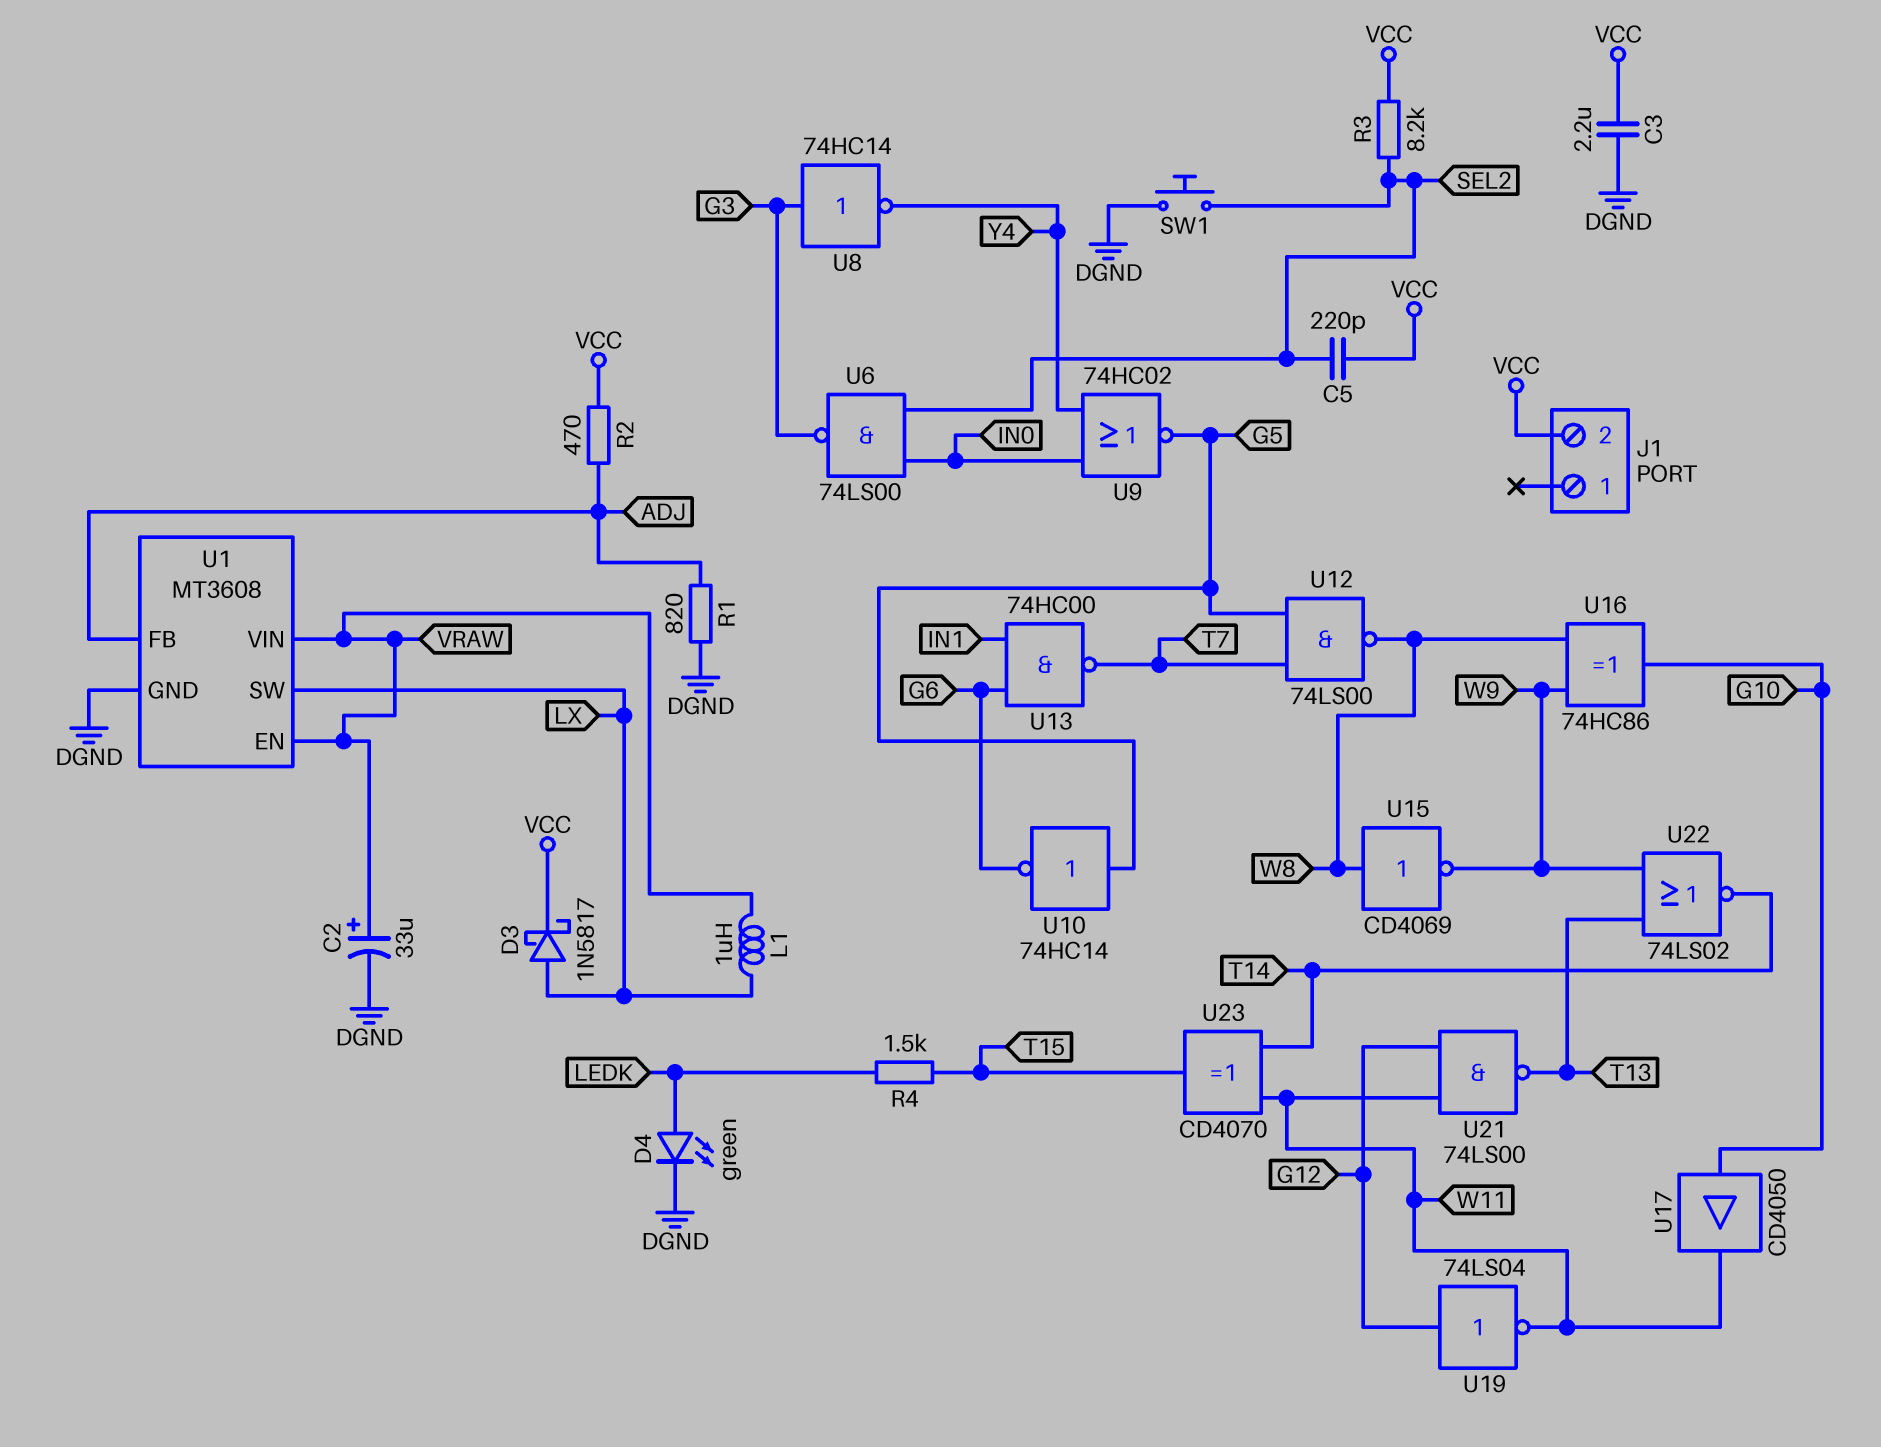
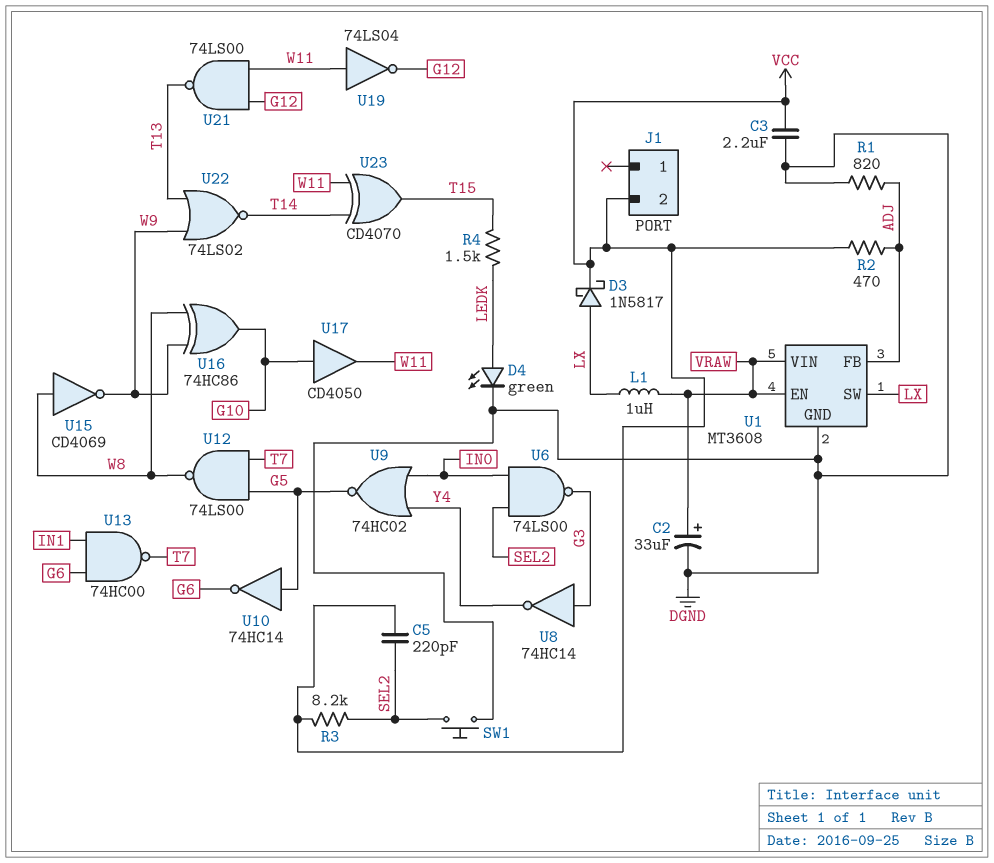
U19: NOT 74LS04 (in G12, out W11) -> NOT 74LS04 (in W11, out G12)

